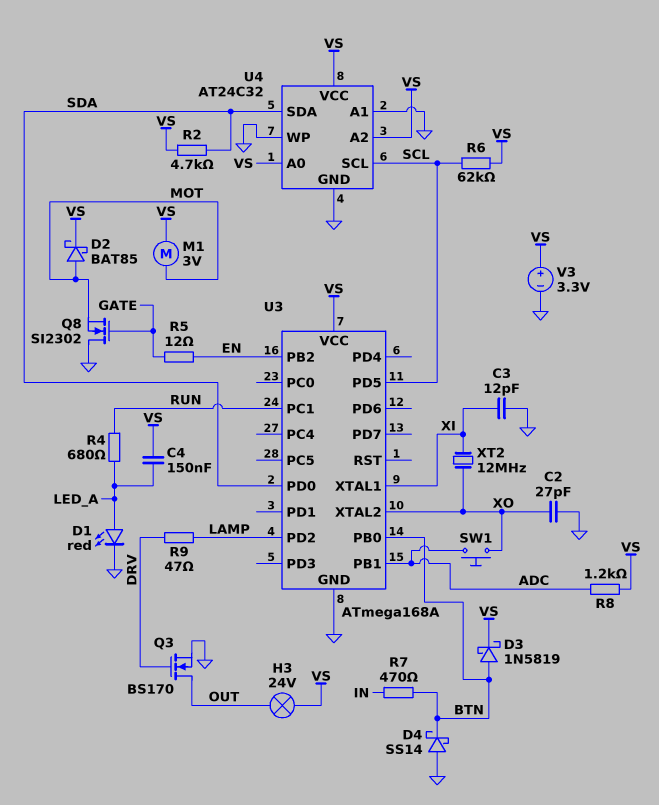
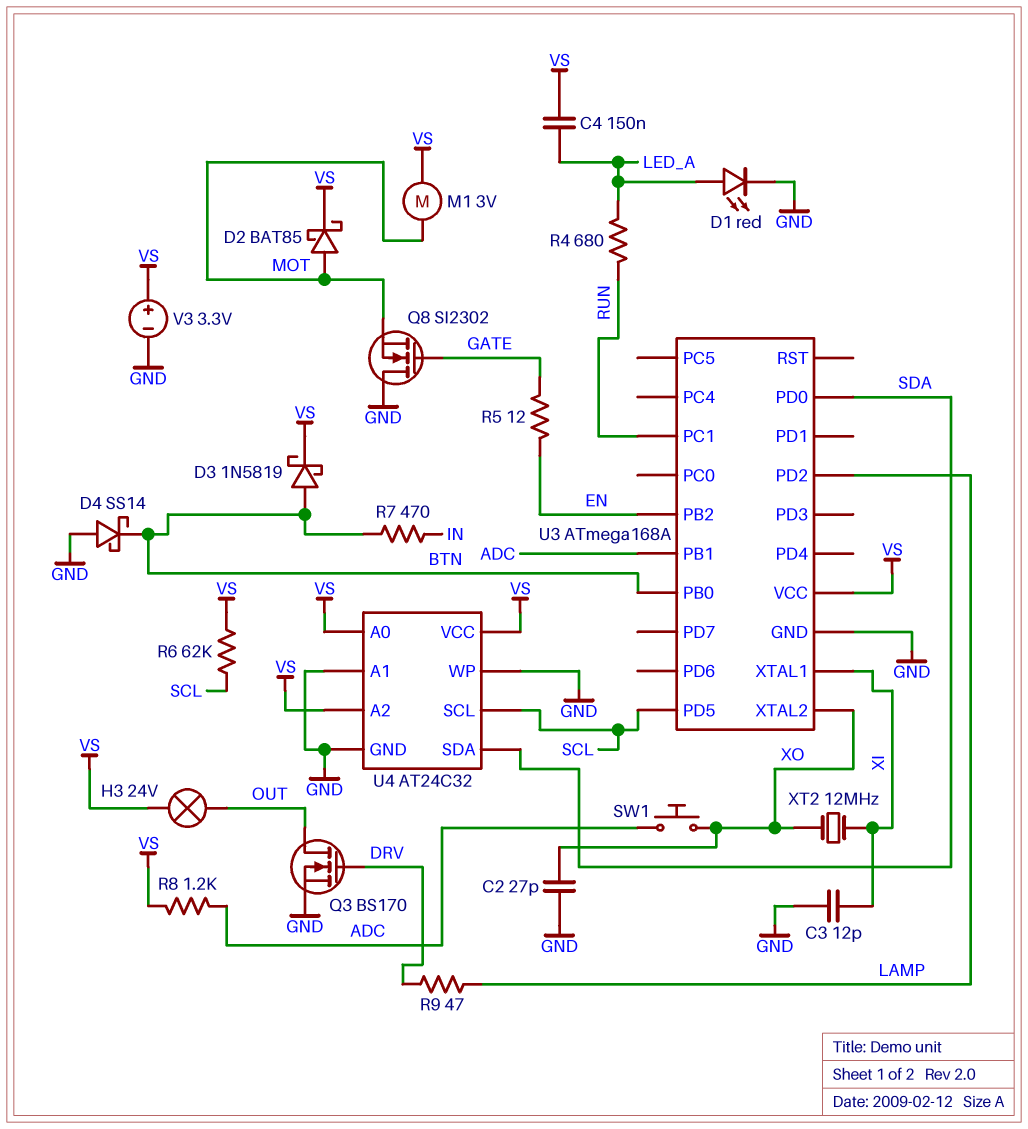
R2: 4.7k (SDA, VS) -> none

